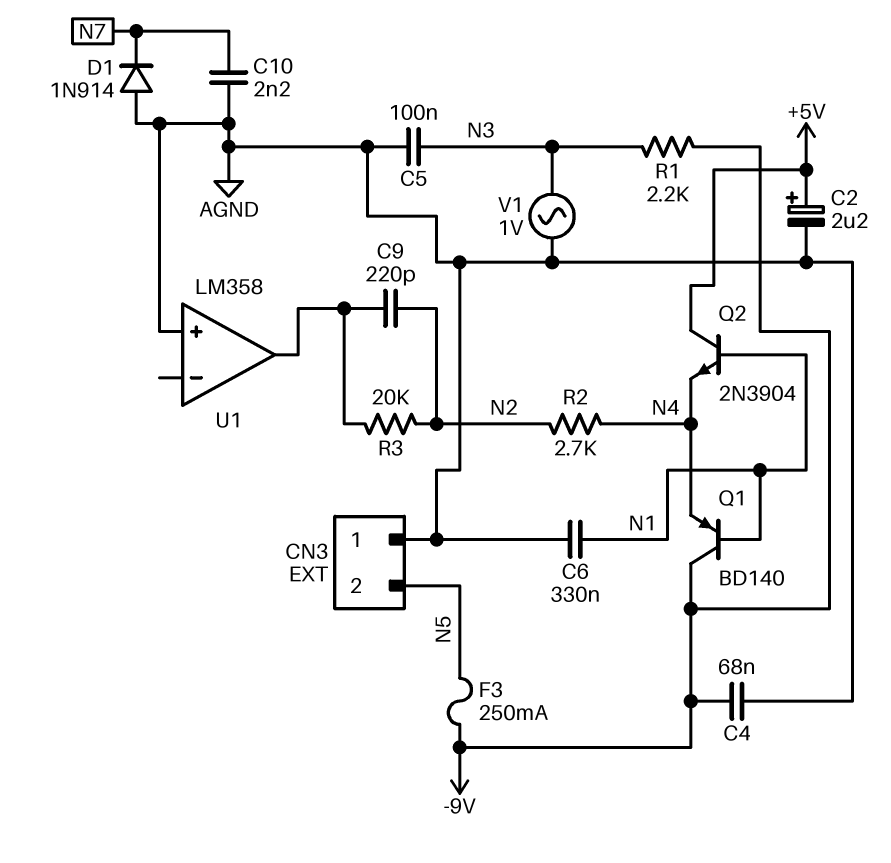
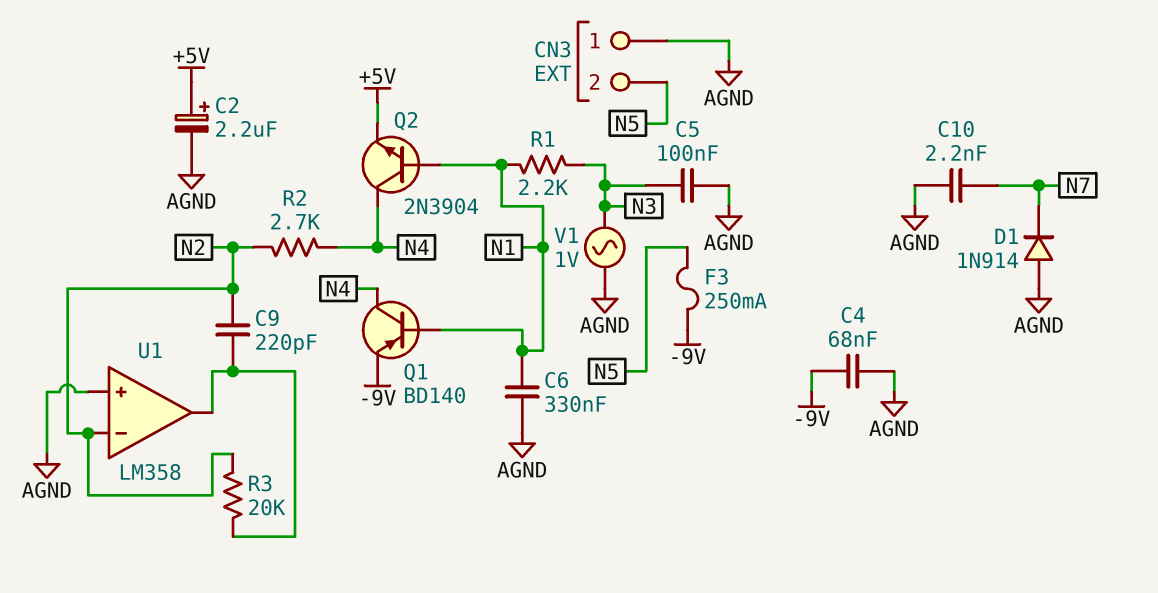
Q1: PNP BD140 (B N1, C -9V, E N4) -> PNP BD140 (B N1, C N4, E -9V)
Q2: NPN 2N3904 (B N1, C +5V, E N4) -> NPN 2N3904 (B N1, C N4, E +5V)
R1: 2.2k (-9V, N3) -> 2.2k (N1, N3)
U1 pin in-: none -> N2

